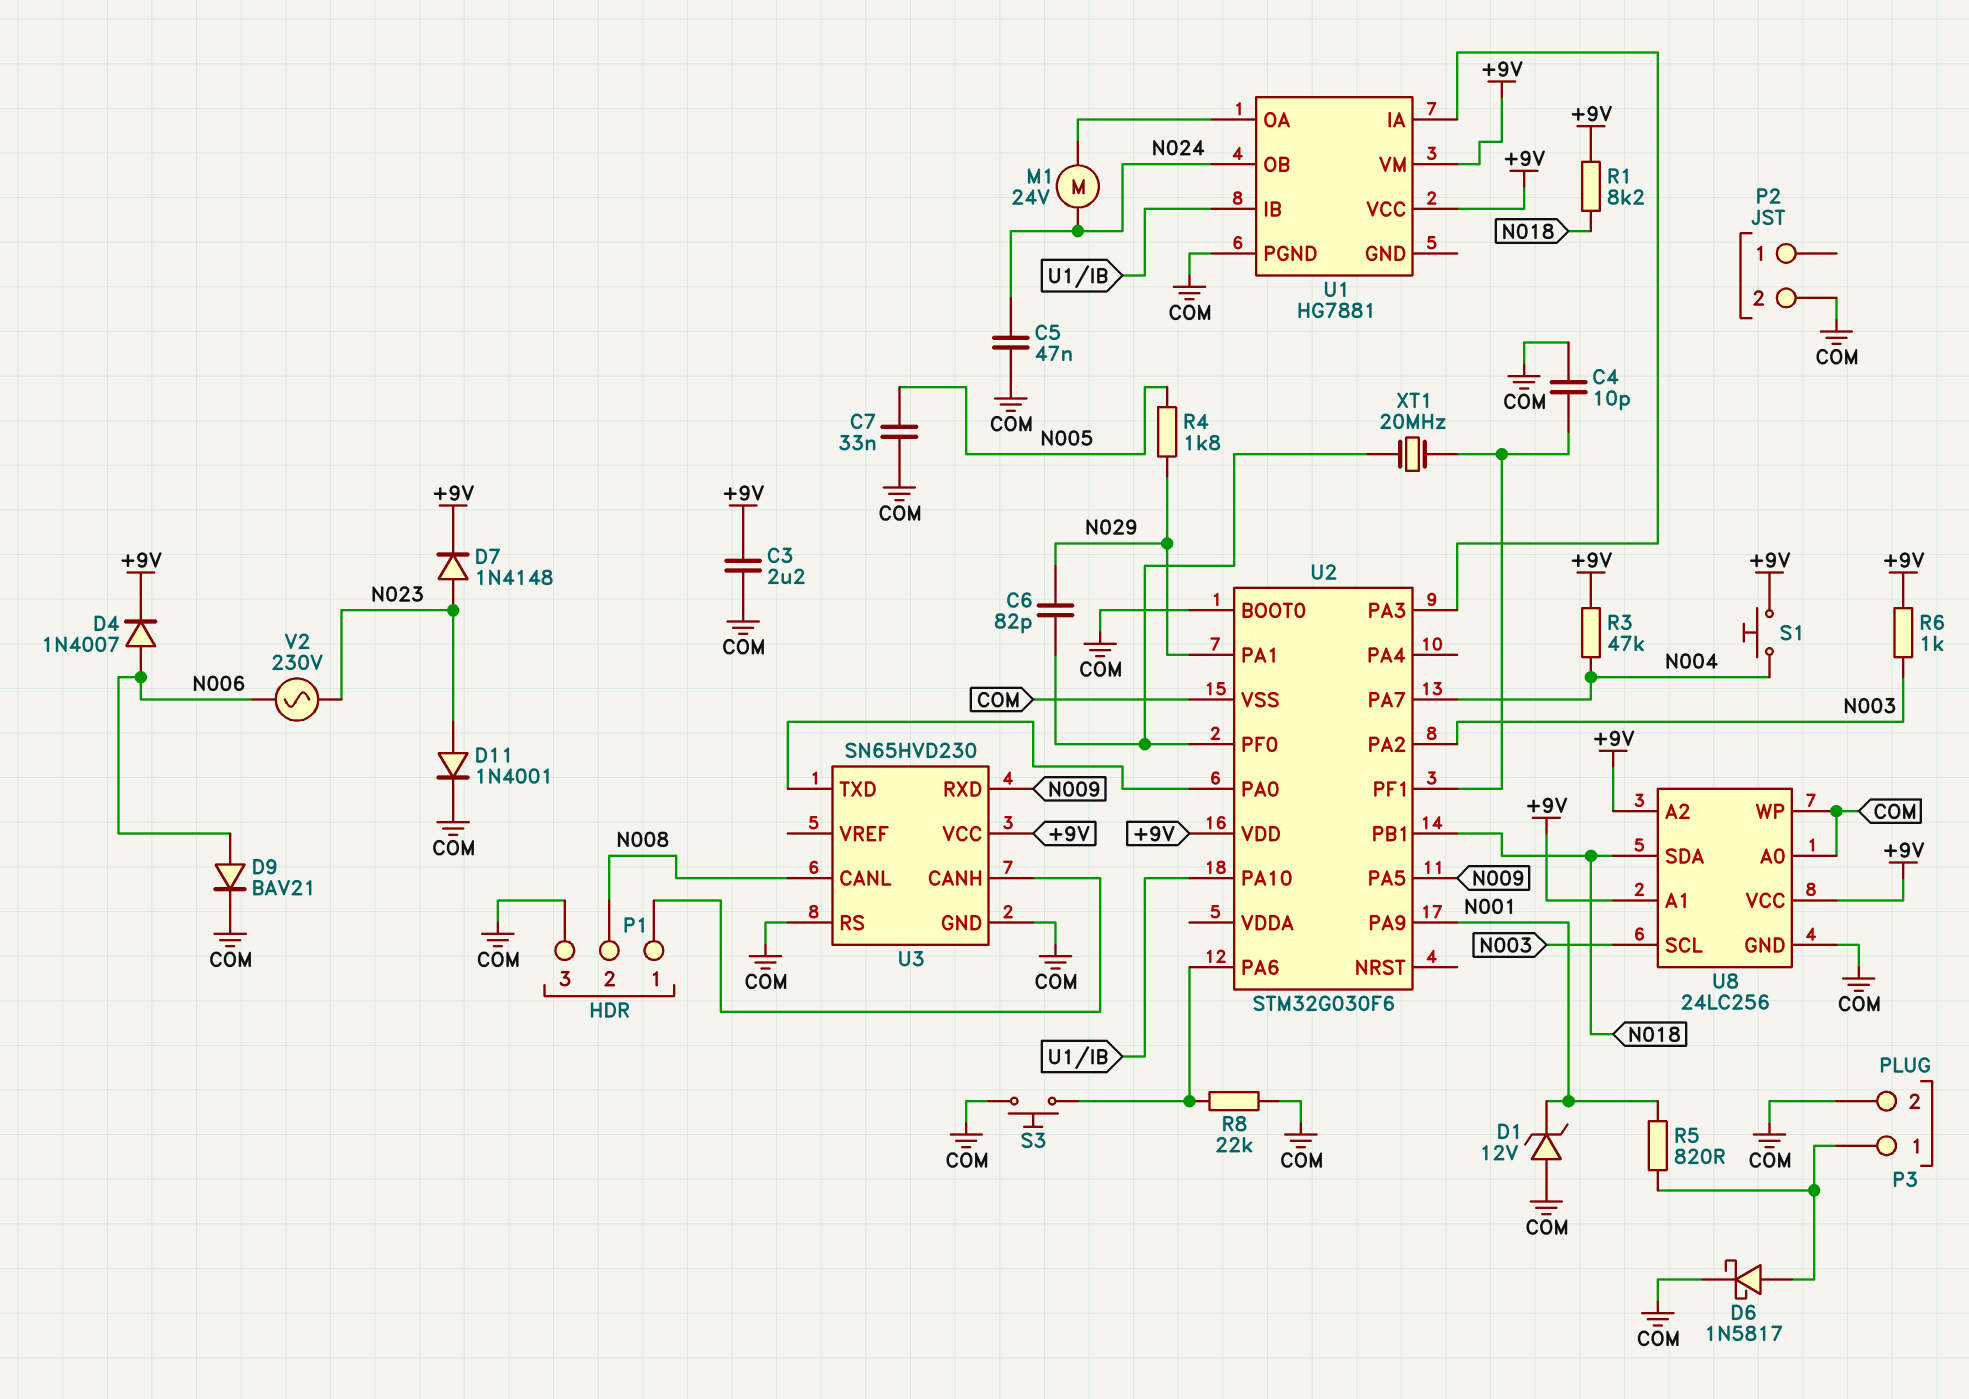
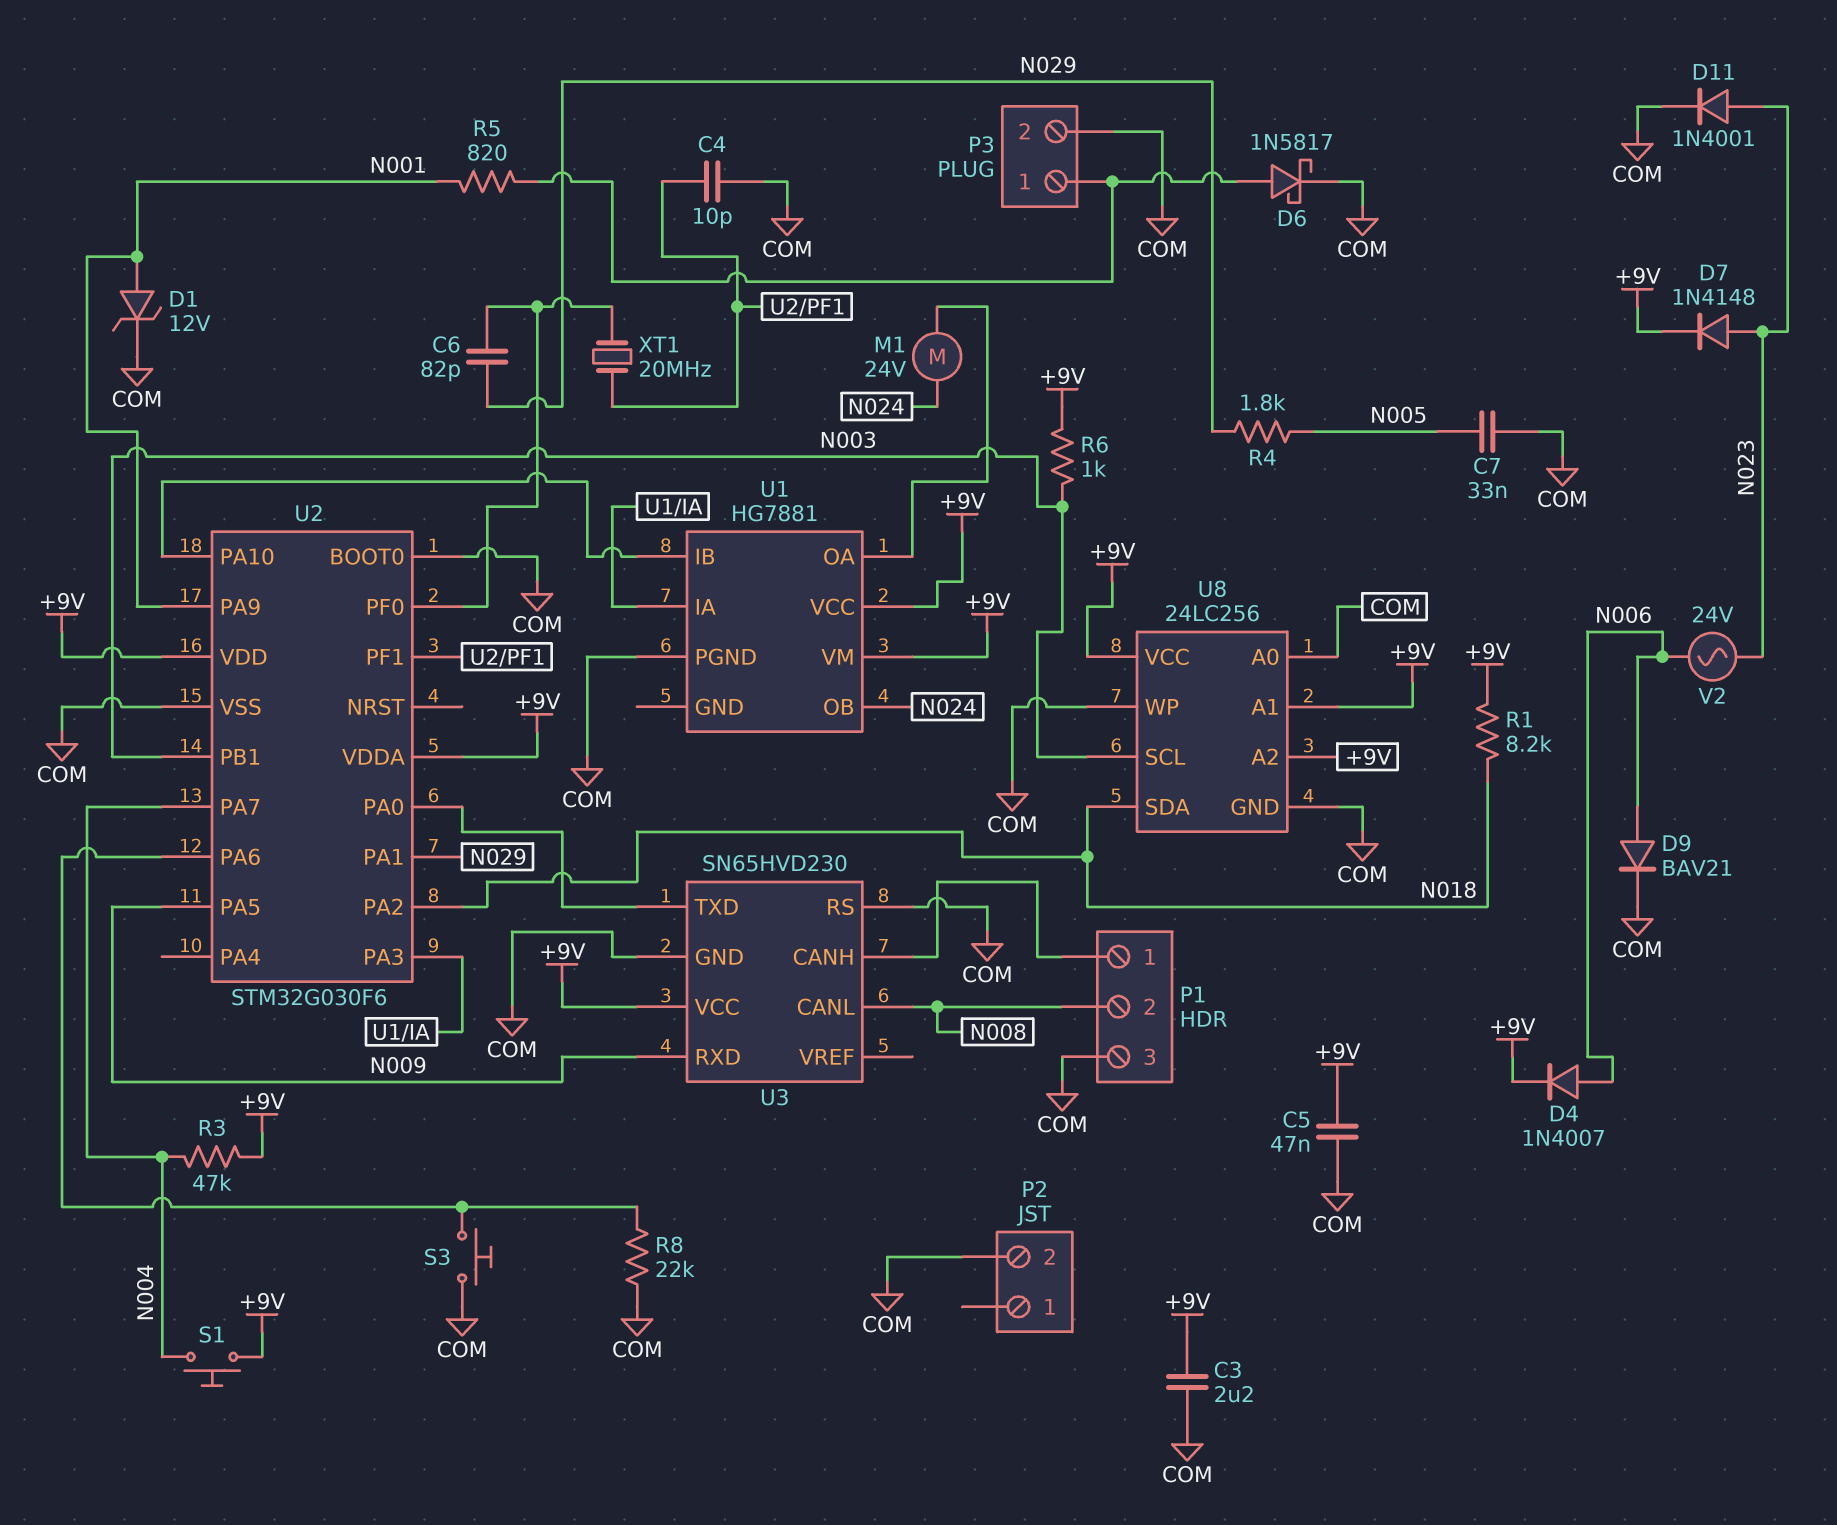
C5: 47nF (COM, N024) -> 47nF (+9V, COM)
D1: zener 12V (A COM, K N001) -> zener 12V (A N001, K COM)
U2 pin PA2: N003 -> N018
U2 pin PB1: N018 -> N003
U2 pin VDDA: none -> +9V
V2: AC 230V (N006, N023) -> AC 24V (N006, N023)

